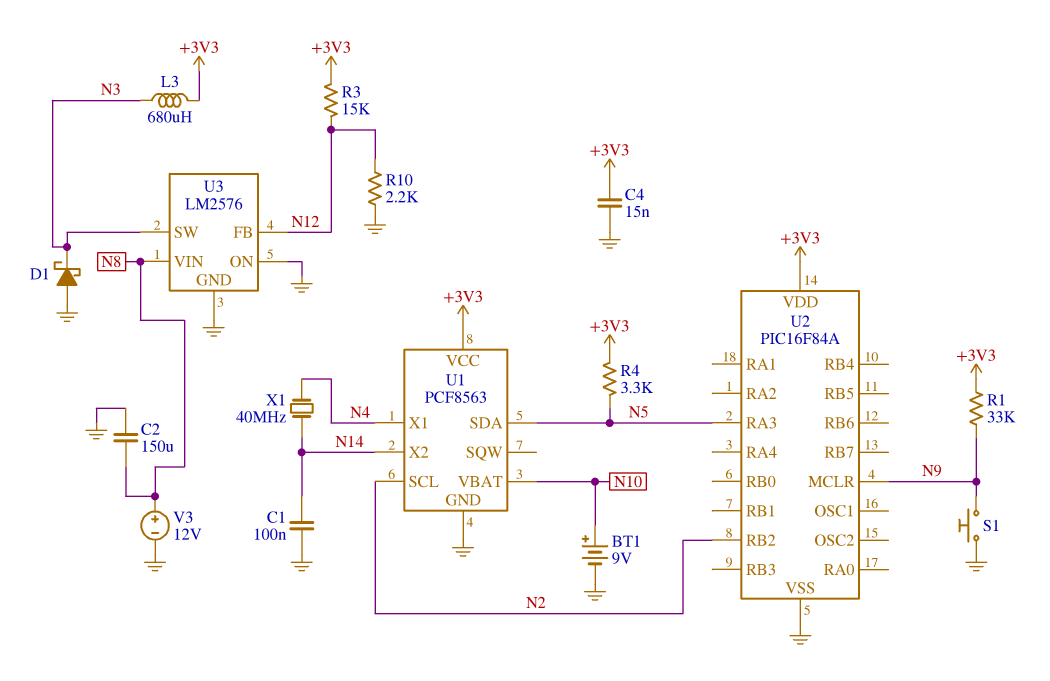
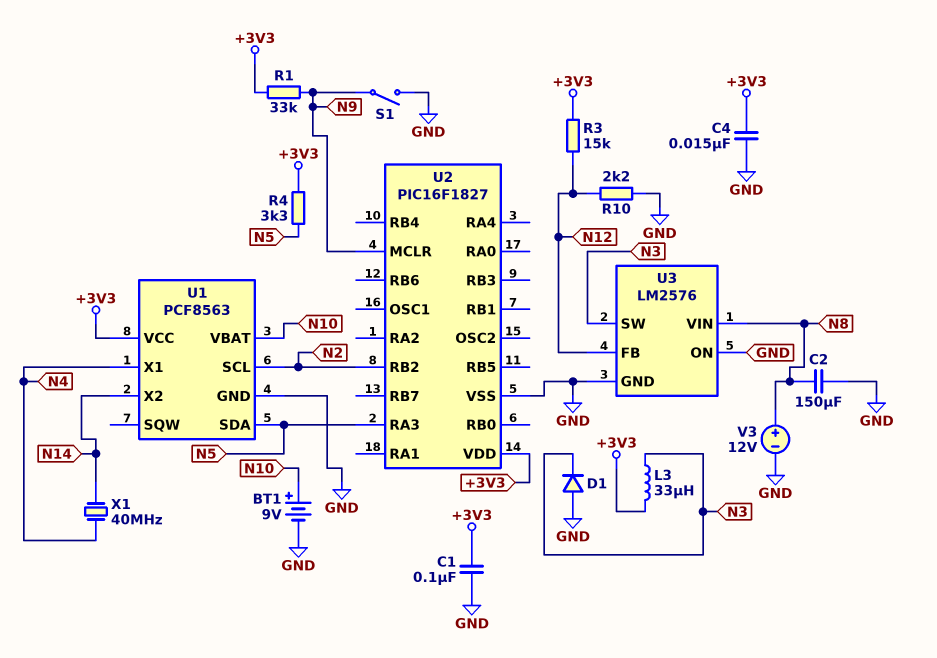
C1: 100nF (GND, N14) -> 100nF (+3V3, GND)
D1: schottky (A GND, K N3) -> diode (A GND, K N3)
L3: 680uH (+3V3, N3) -> 33uH (+3V3, N3)
S1: button (GND, N9) -> switch (GND, N9)
U2: PIC16F84A -> PIC16F1827

